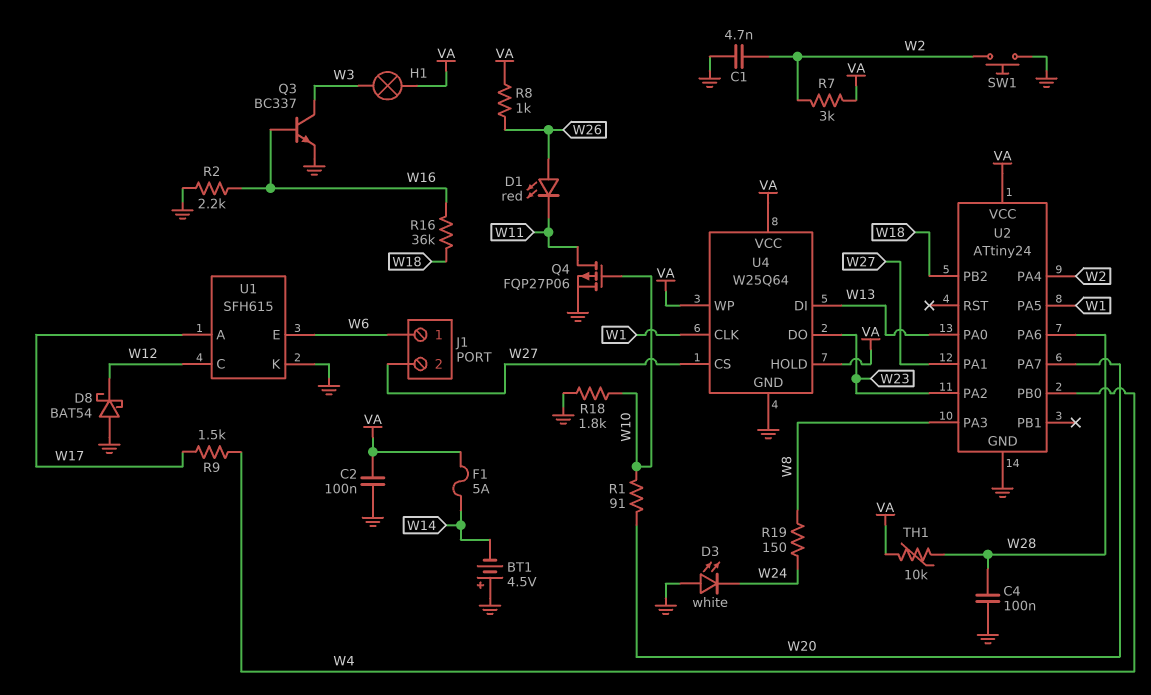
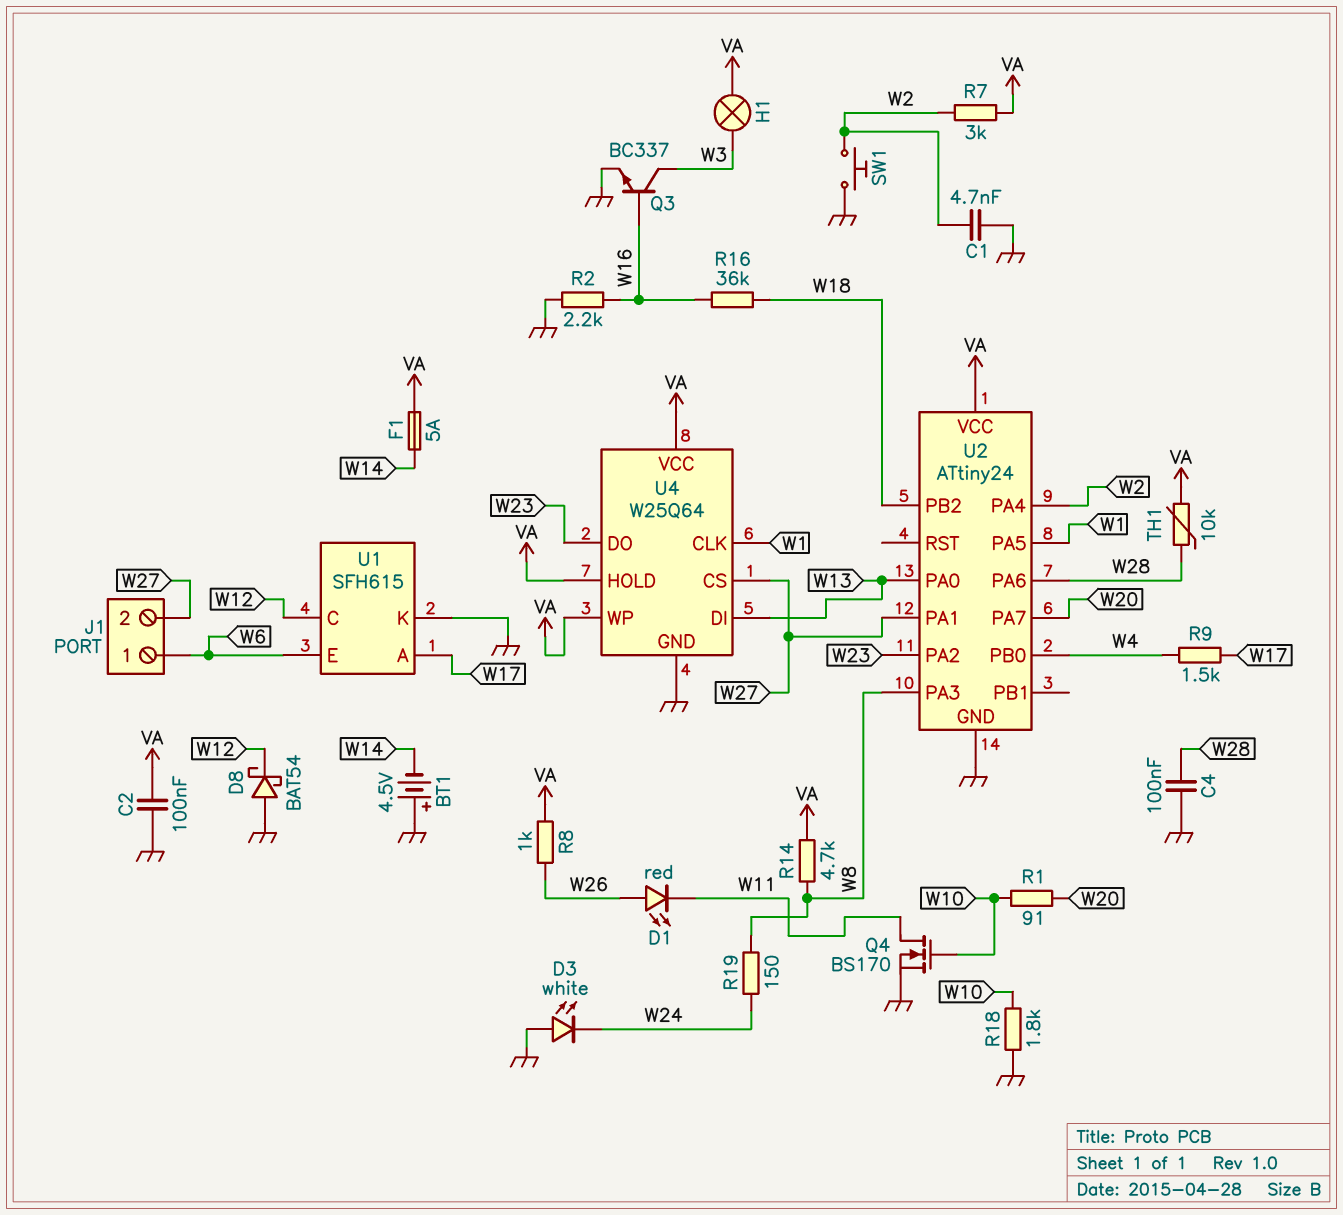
Q4: PMOS FQP27P06 (G W10, D W11, S GND) -> NMOS BS170 (G W10, D W11, S GND)
R14: none -> 4.7k (VA, W8)

